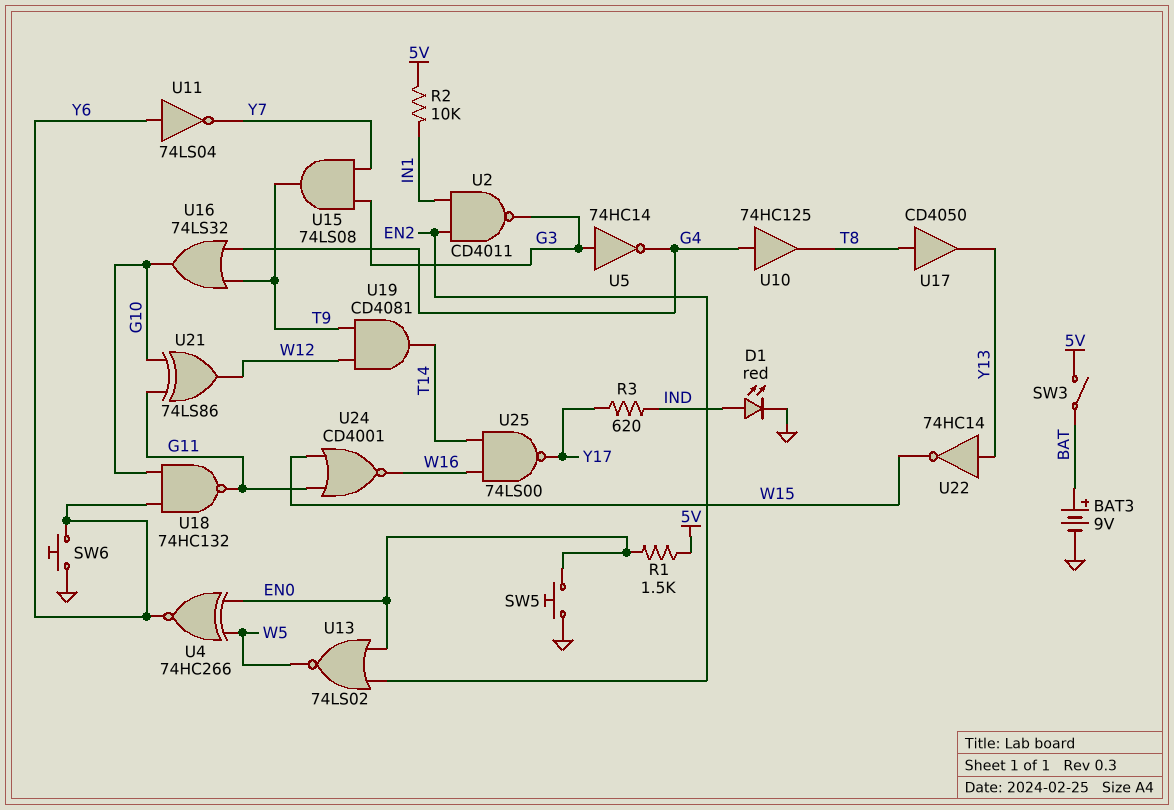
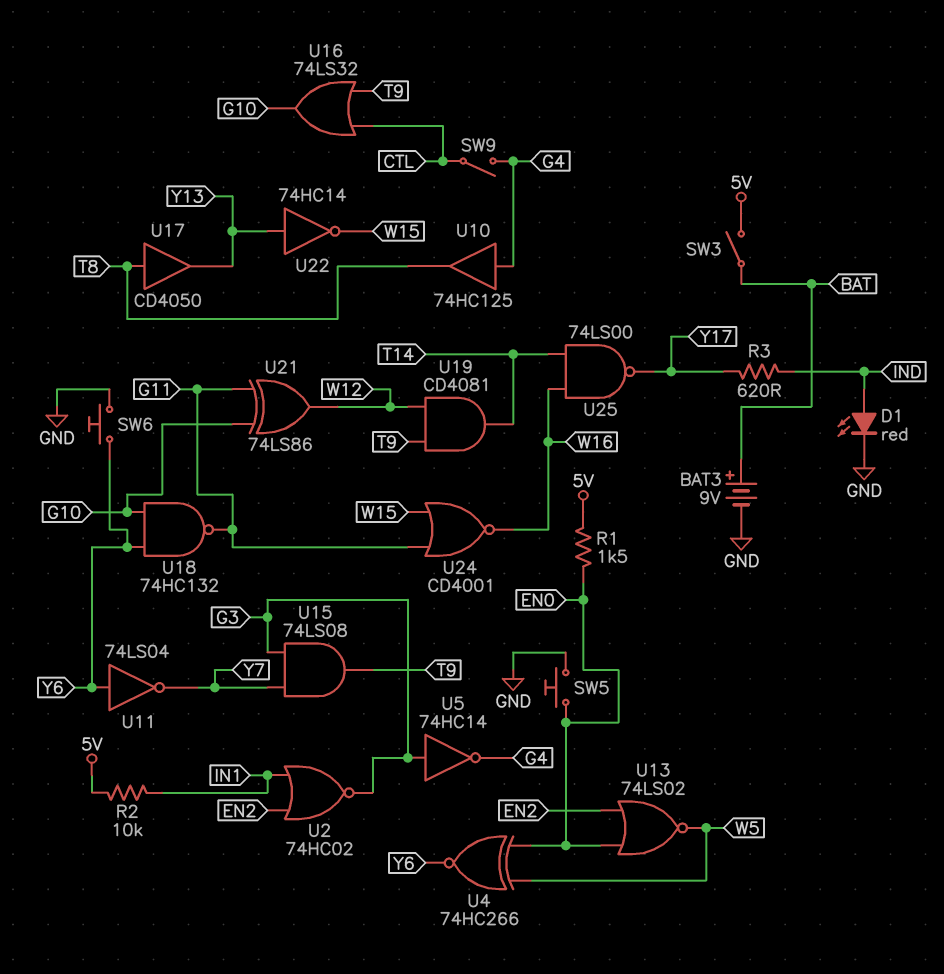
SW9: none -> switch (CTL, G4)
U2: NAND CD4011 (in EN2, in IN1, out G3) -> NOR 74HC02 (in EN2, in IN1, out G3)
U16: OR 74LS32 (in G4, in T9, out G10) -> OR 74LS32 (in CTL, in T9, out G10)

